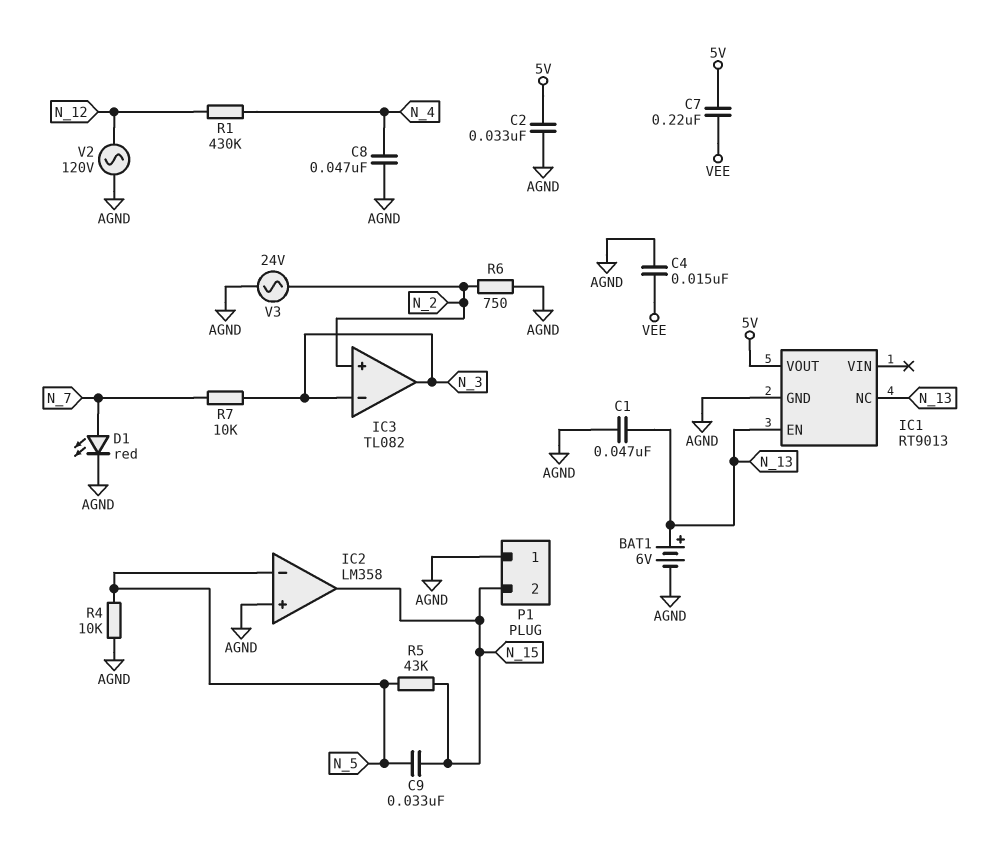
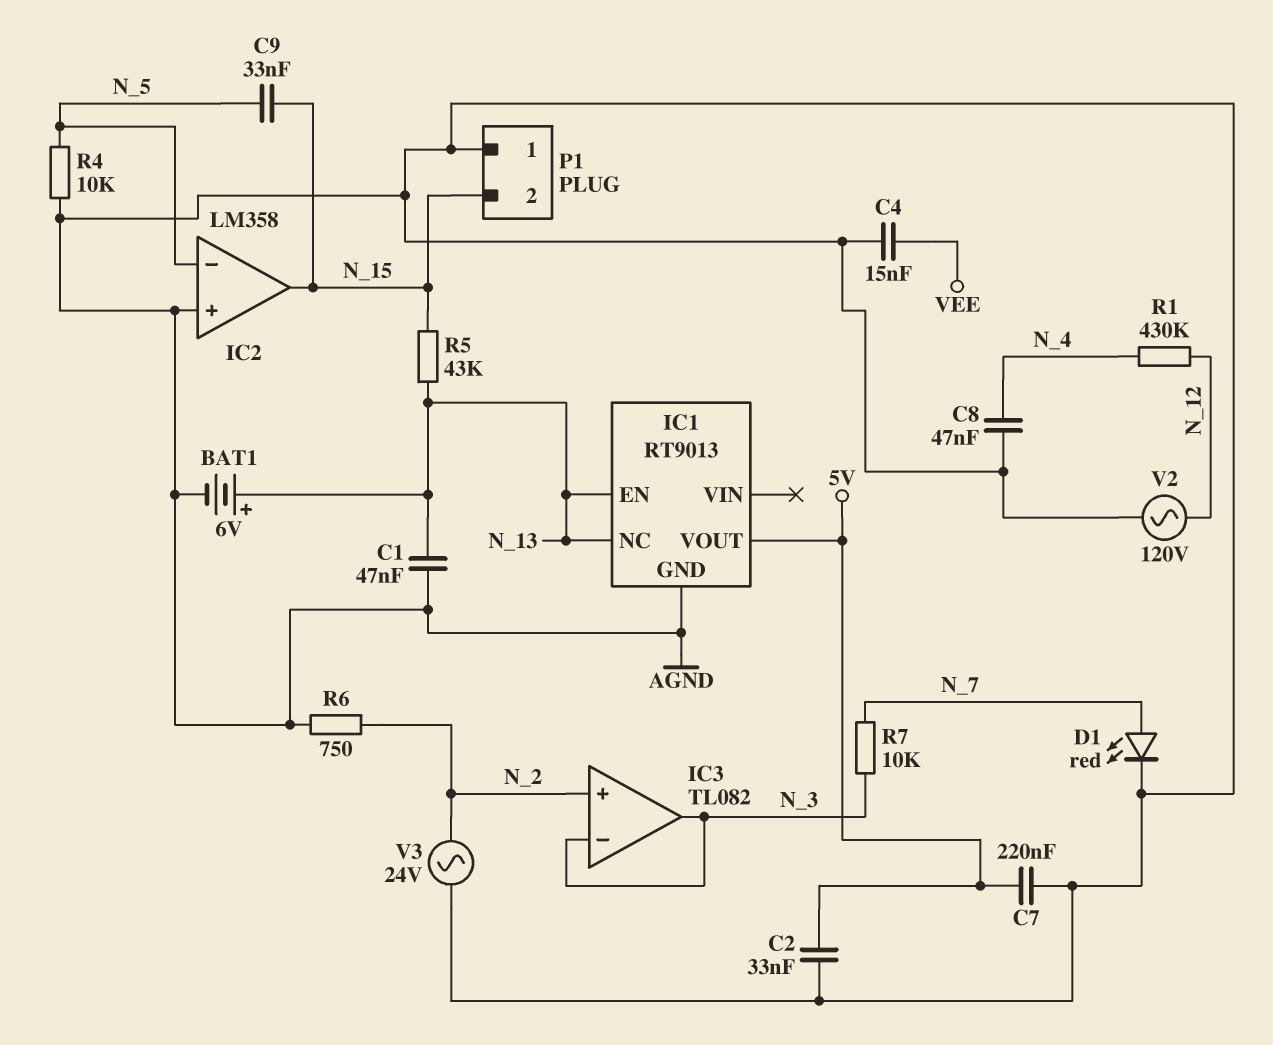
C7: 220nF (5V, VEE) -> 220nF (5V, AGND)
R5: 43k (N_5, N_15) -> 43k (N_13, N_15)

